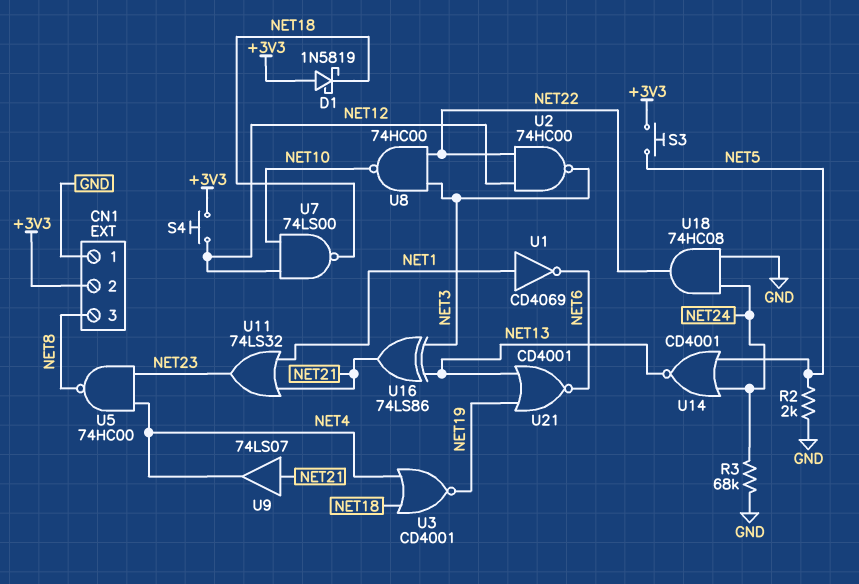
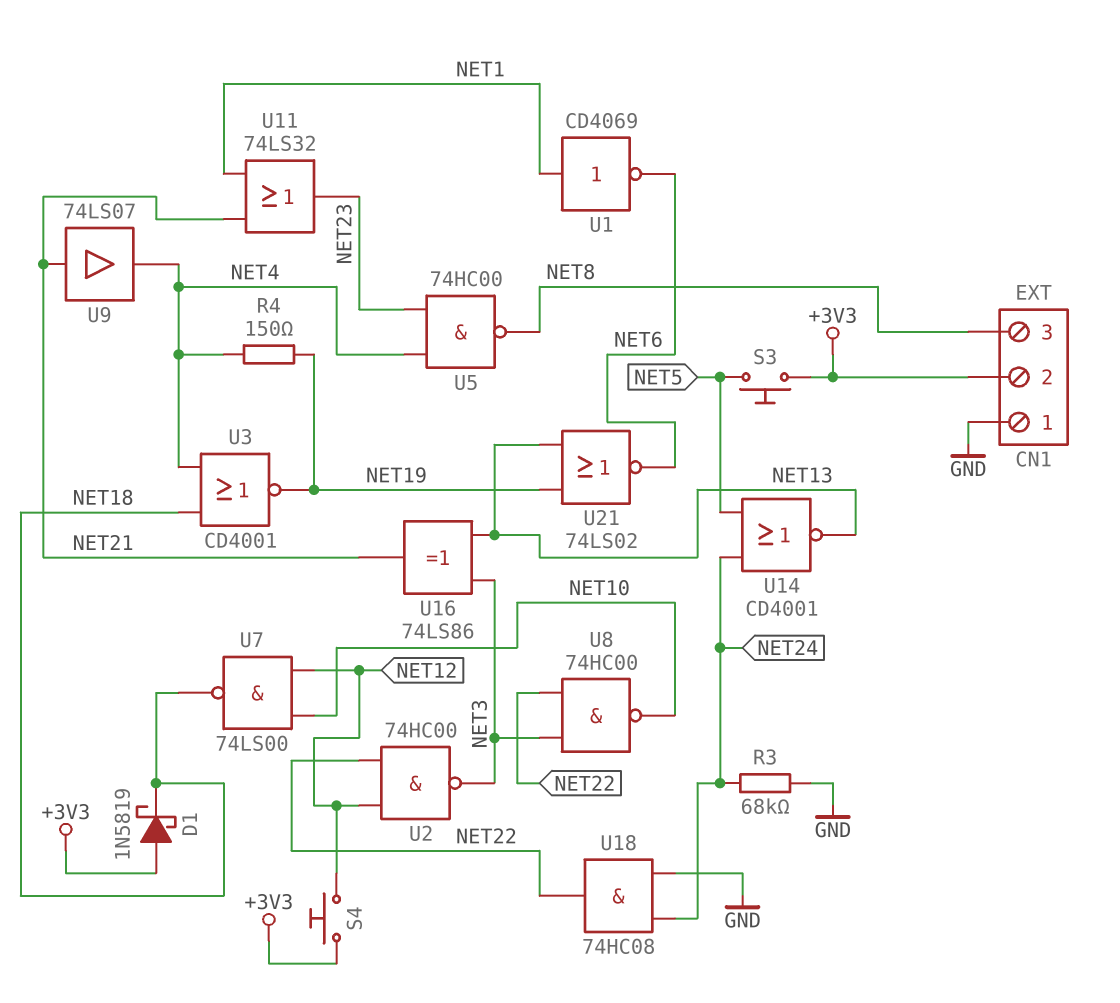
R2: 2k (GND, NET5) -> none
R4: none -> 150 (NET4, NET19)
U21: NOR CD4001 (in NET13, in NET19, out NET6) -> NOR 74LS02 (in NET13, in NET19, out NET6)

